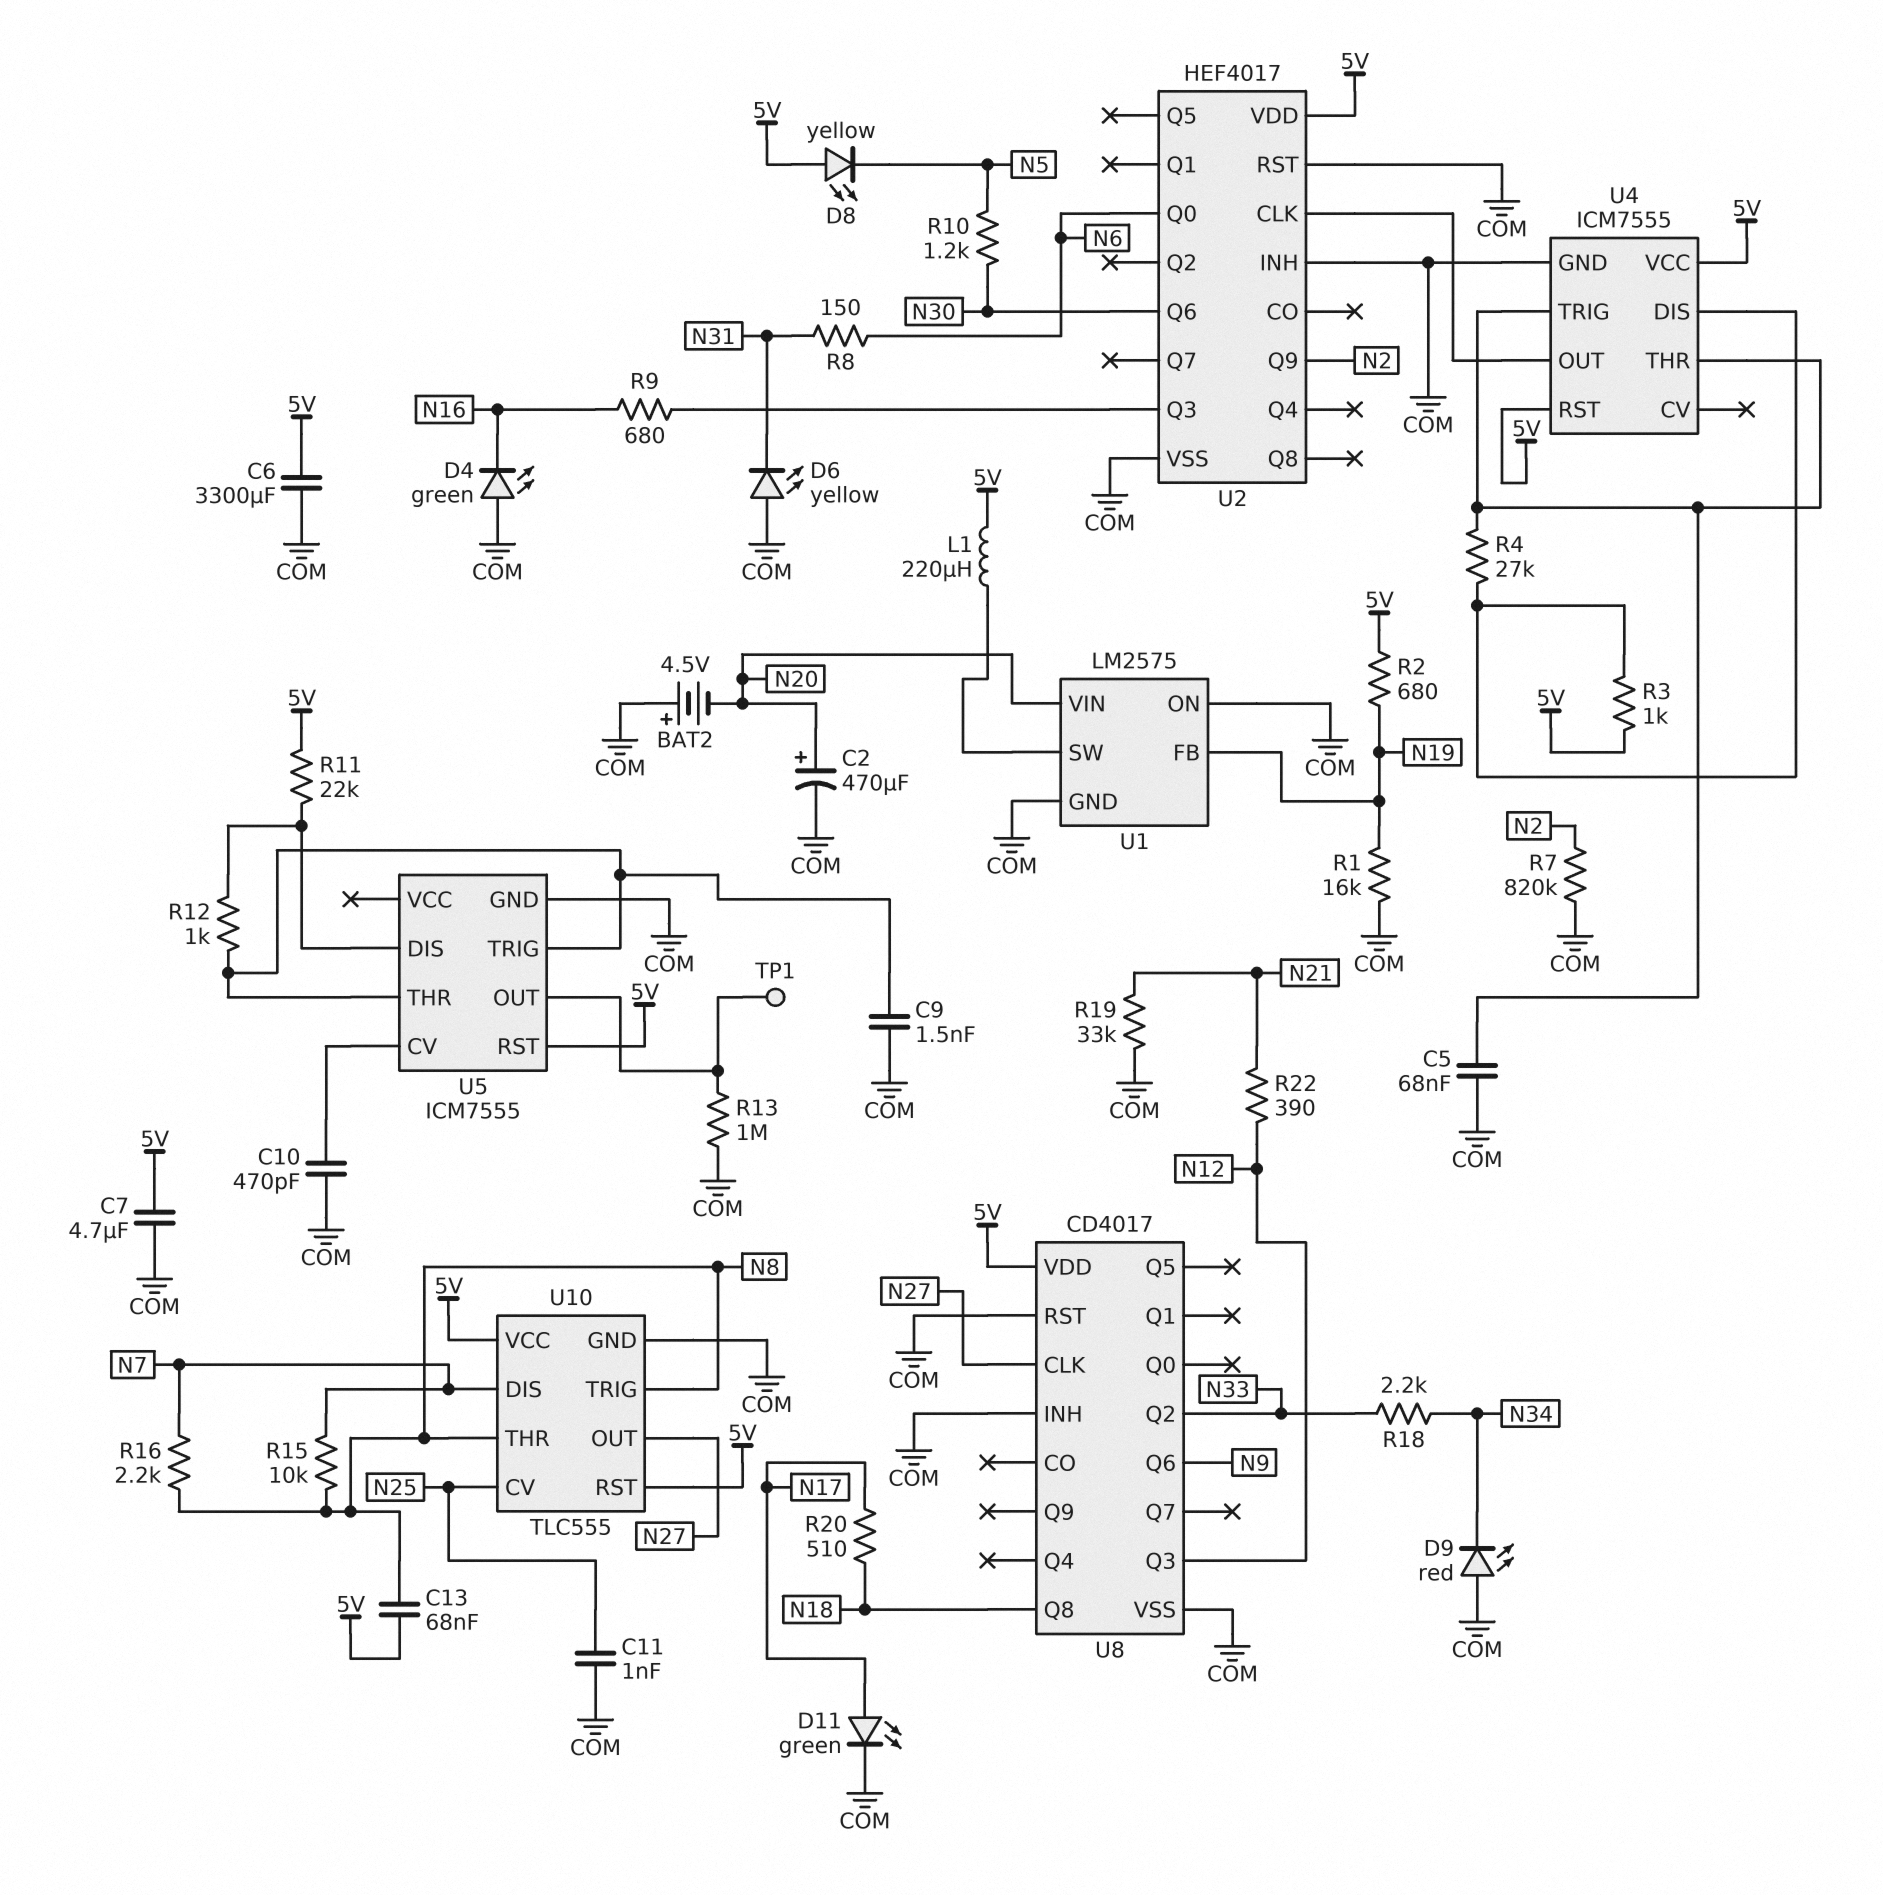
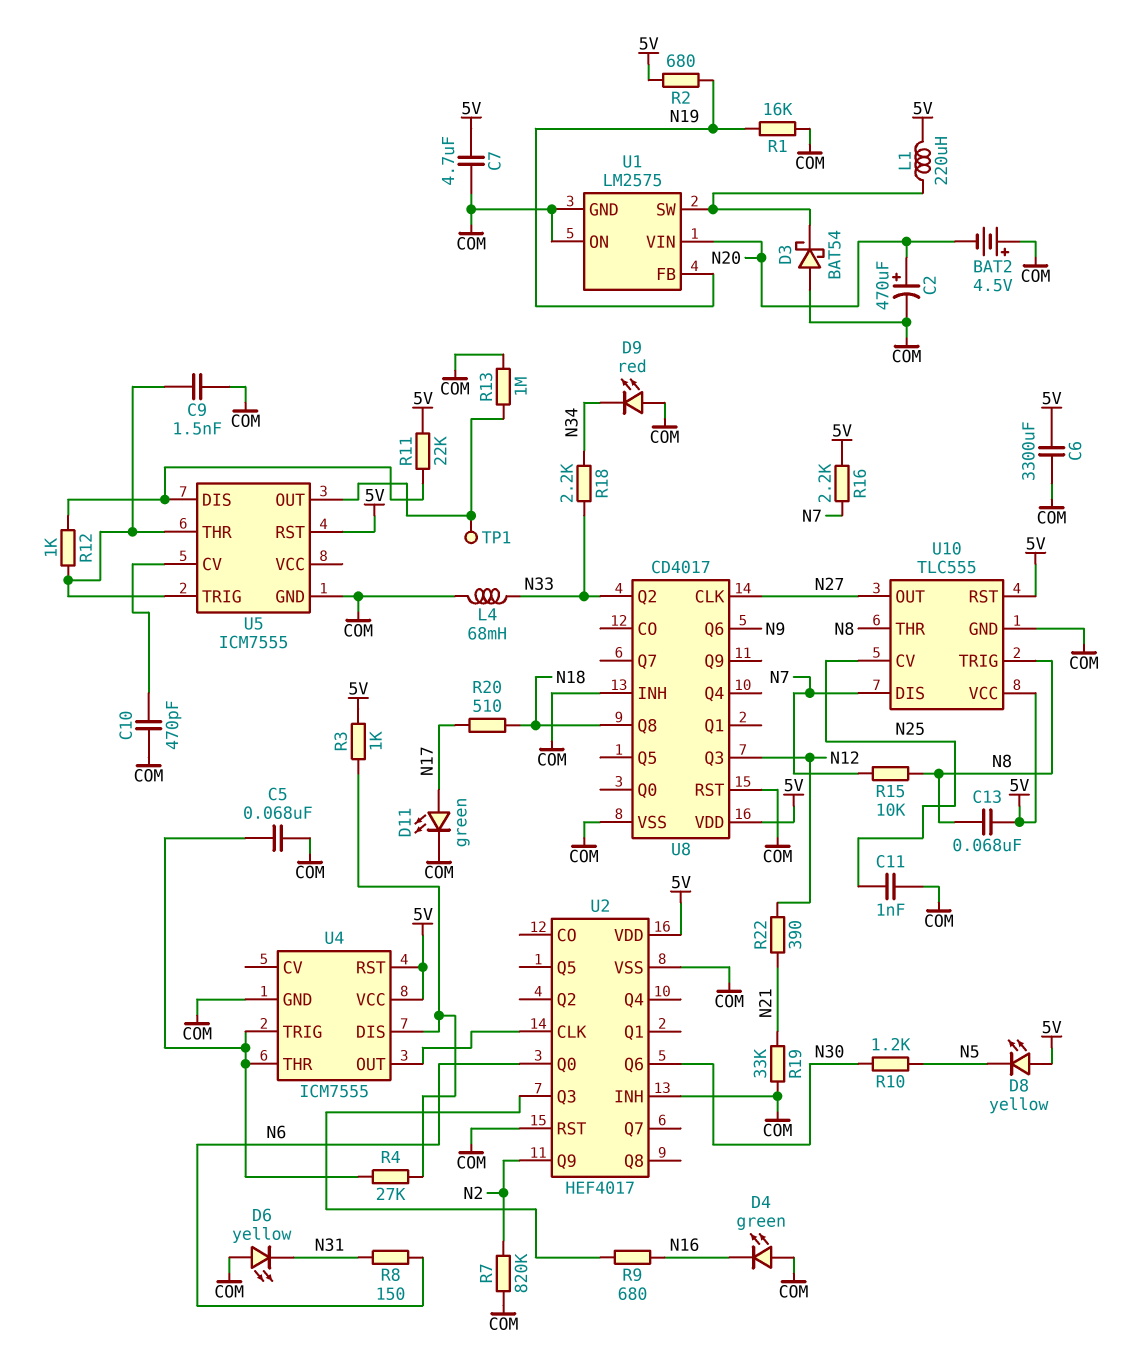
D3: none -> schottky BAT54 (A COM, K U1/SW)
L4: none -> 68mH (COM, N33)
R16: 2.2k (N7, N8) -> 2.2k (5V, N7)

